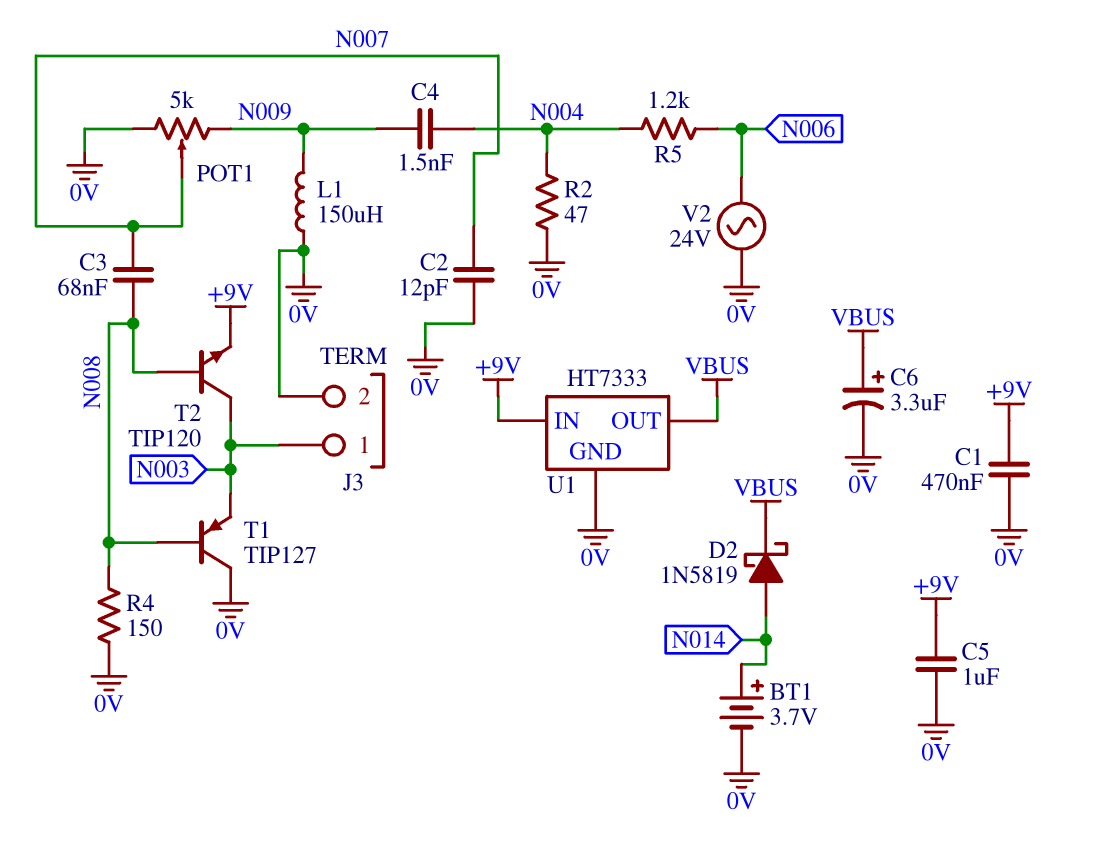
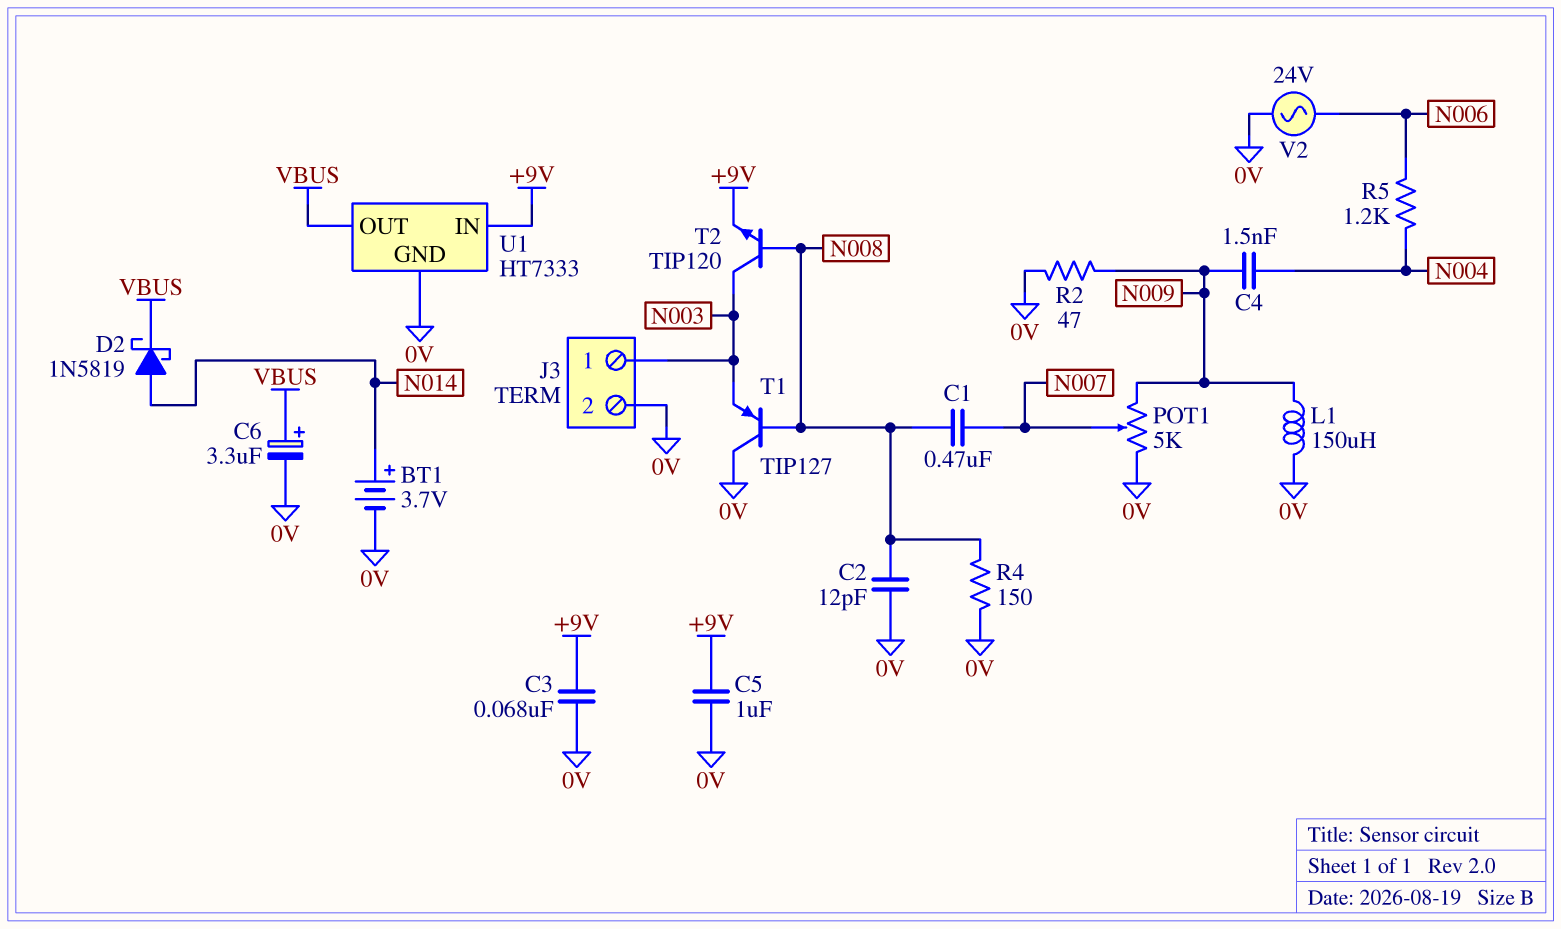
C1: 470nF (+9V, 0V) -> 470nF (N007, N008)
C2: 12pF (0V, N007) -> 12pF (0V, N008)
C3: 68nF (N007, N008) -> 68nF (+9V, 0V)
R2: 47 (0V, N004) -> 47 (0V, N009)

